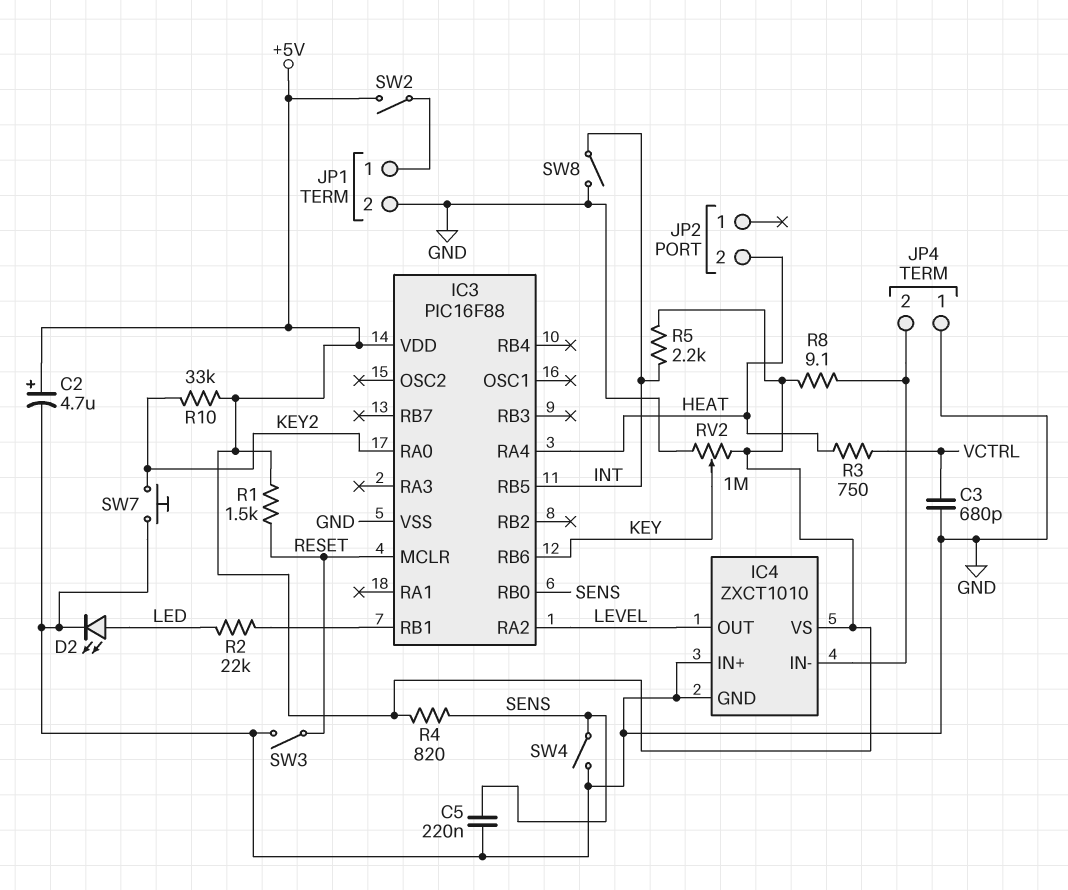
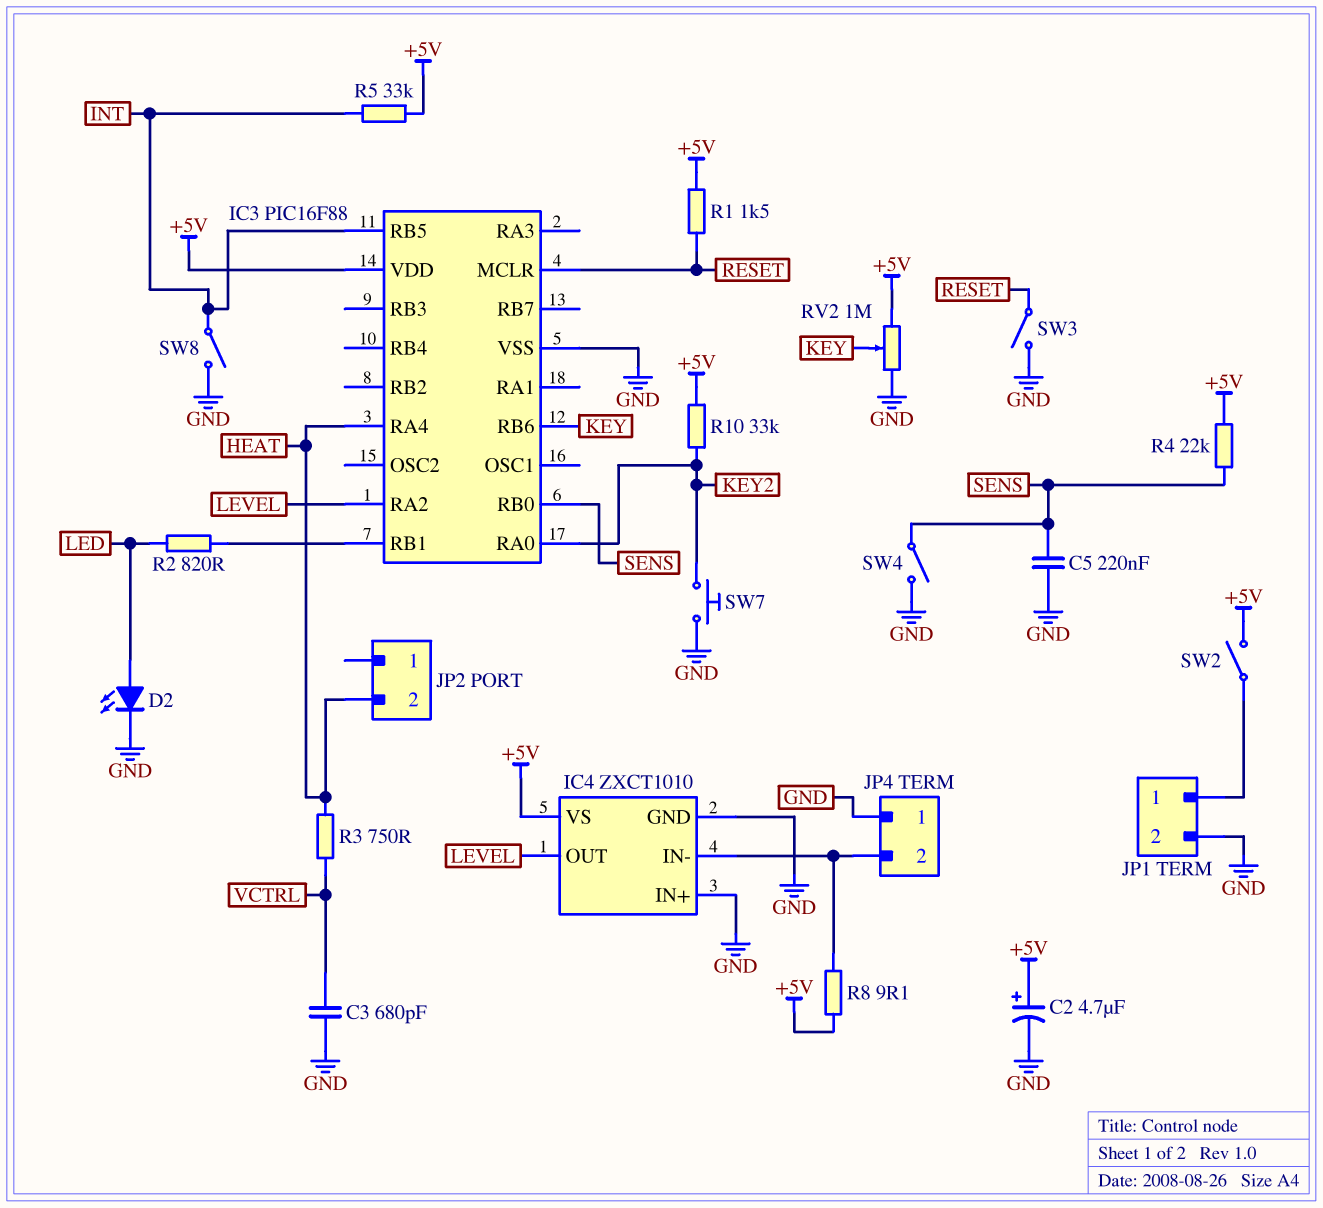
R2: 22k (IC3/RB1, LED) -> 820 (IC3/RB1, LED)
R4: 820 (+5V, SENS) -> 22k (+5V, SENS)
R5: 2.2k (+5V, INT) -> 33k (+5V, INT)

